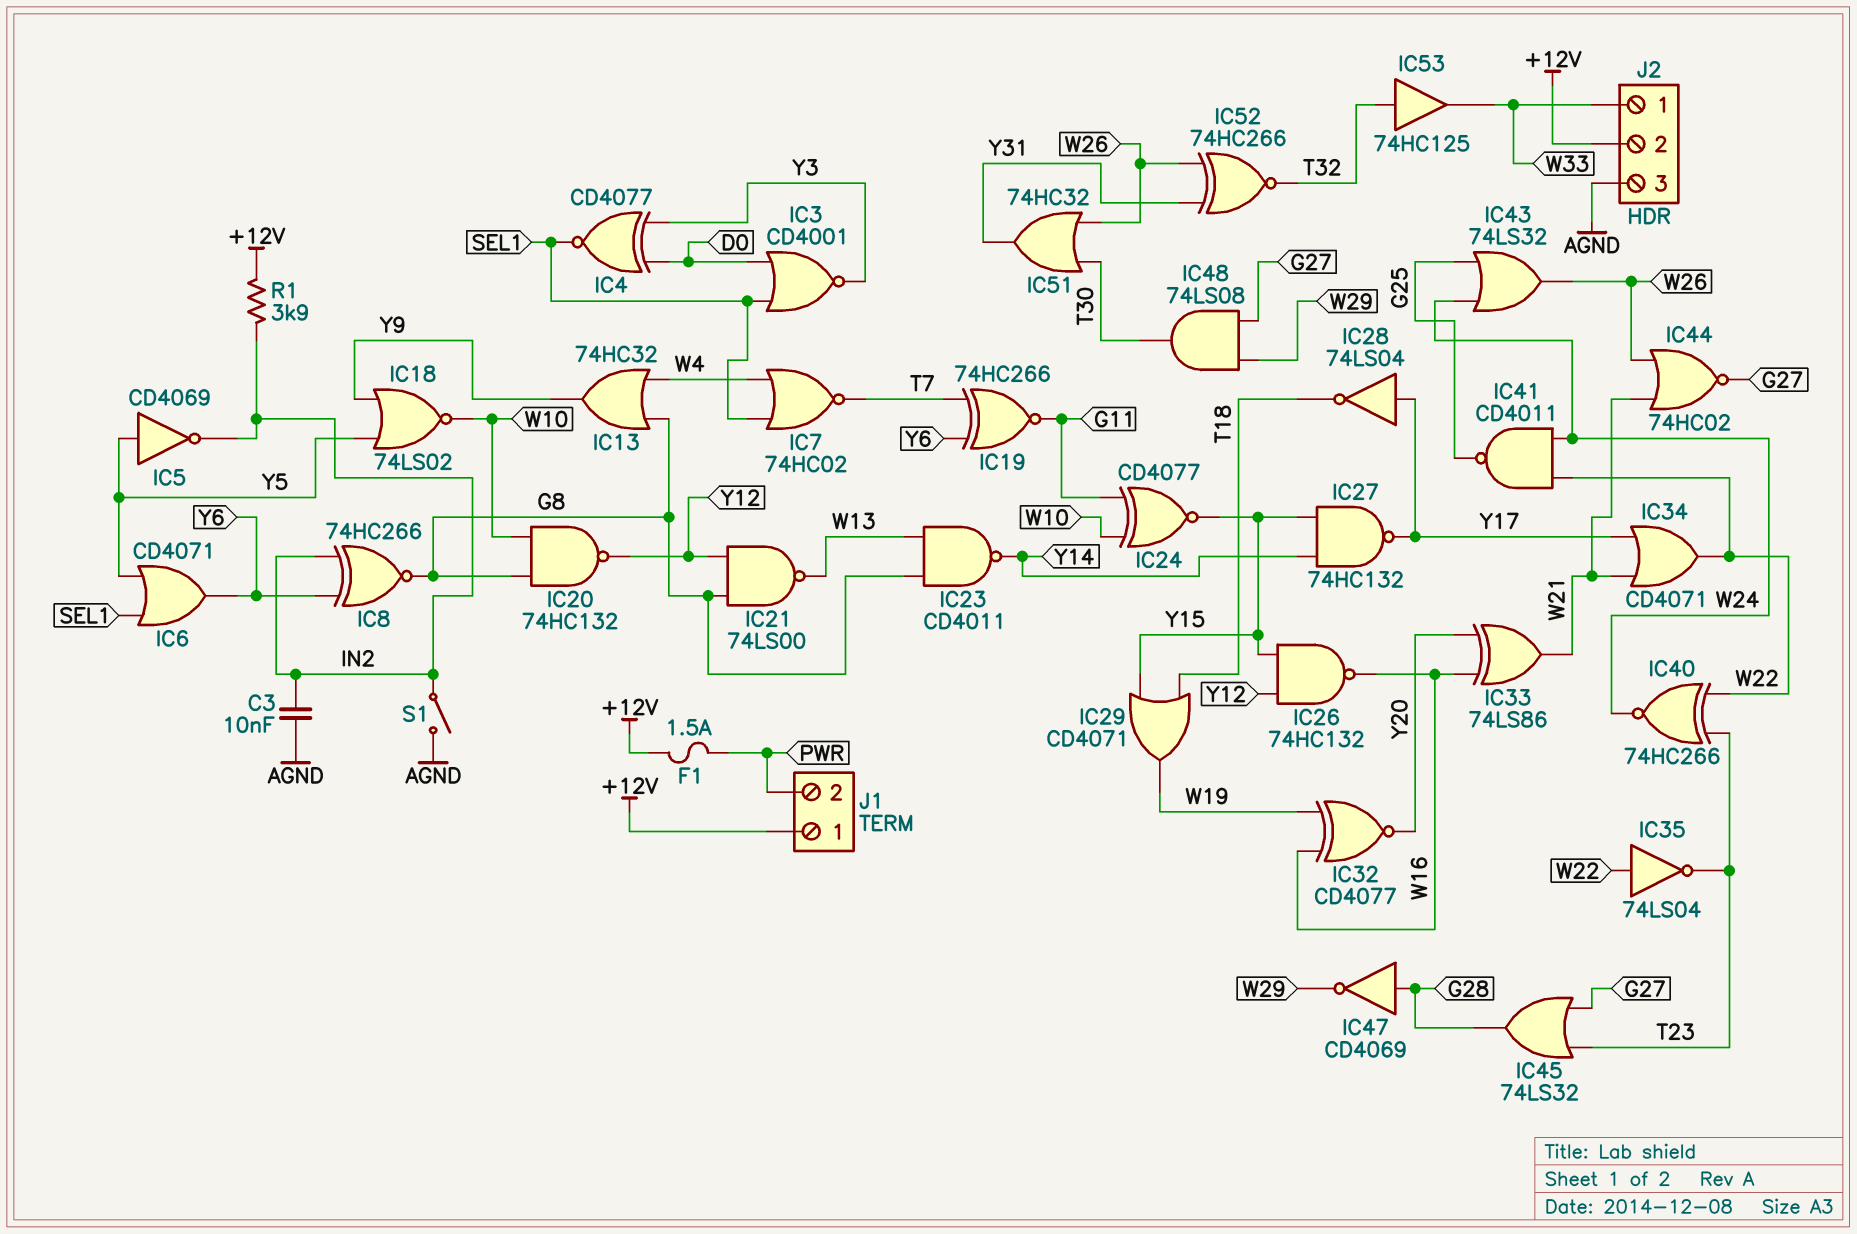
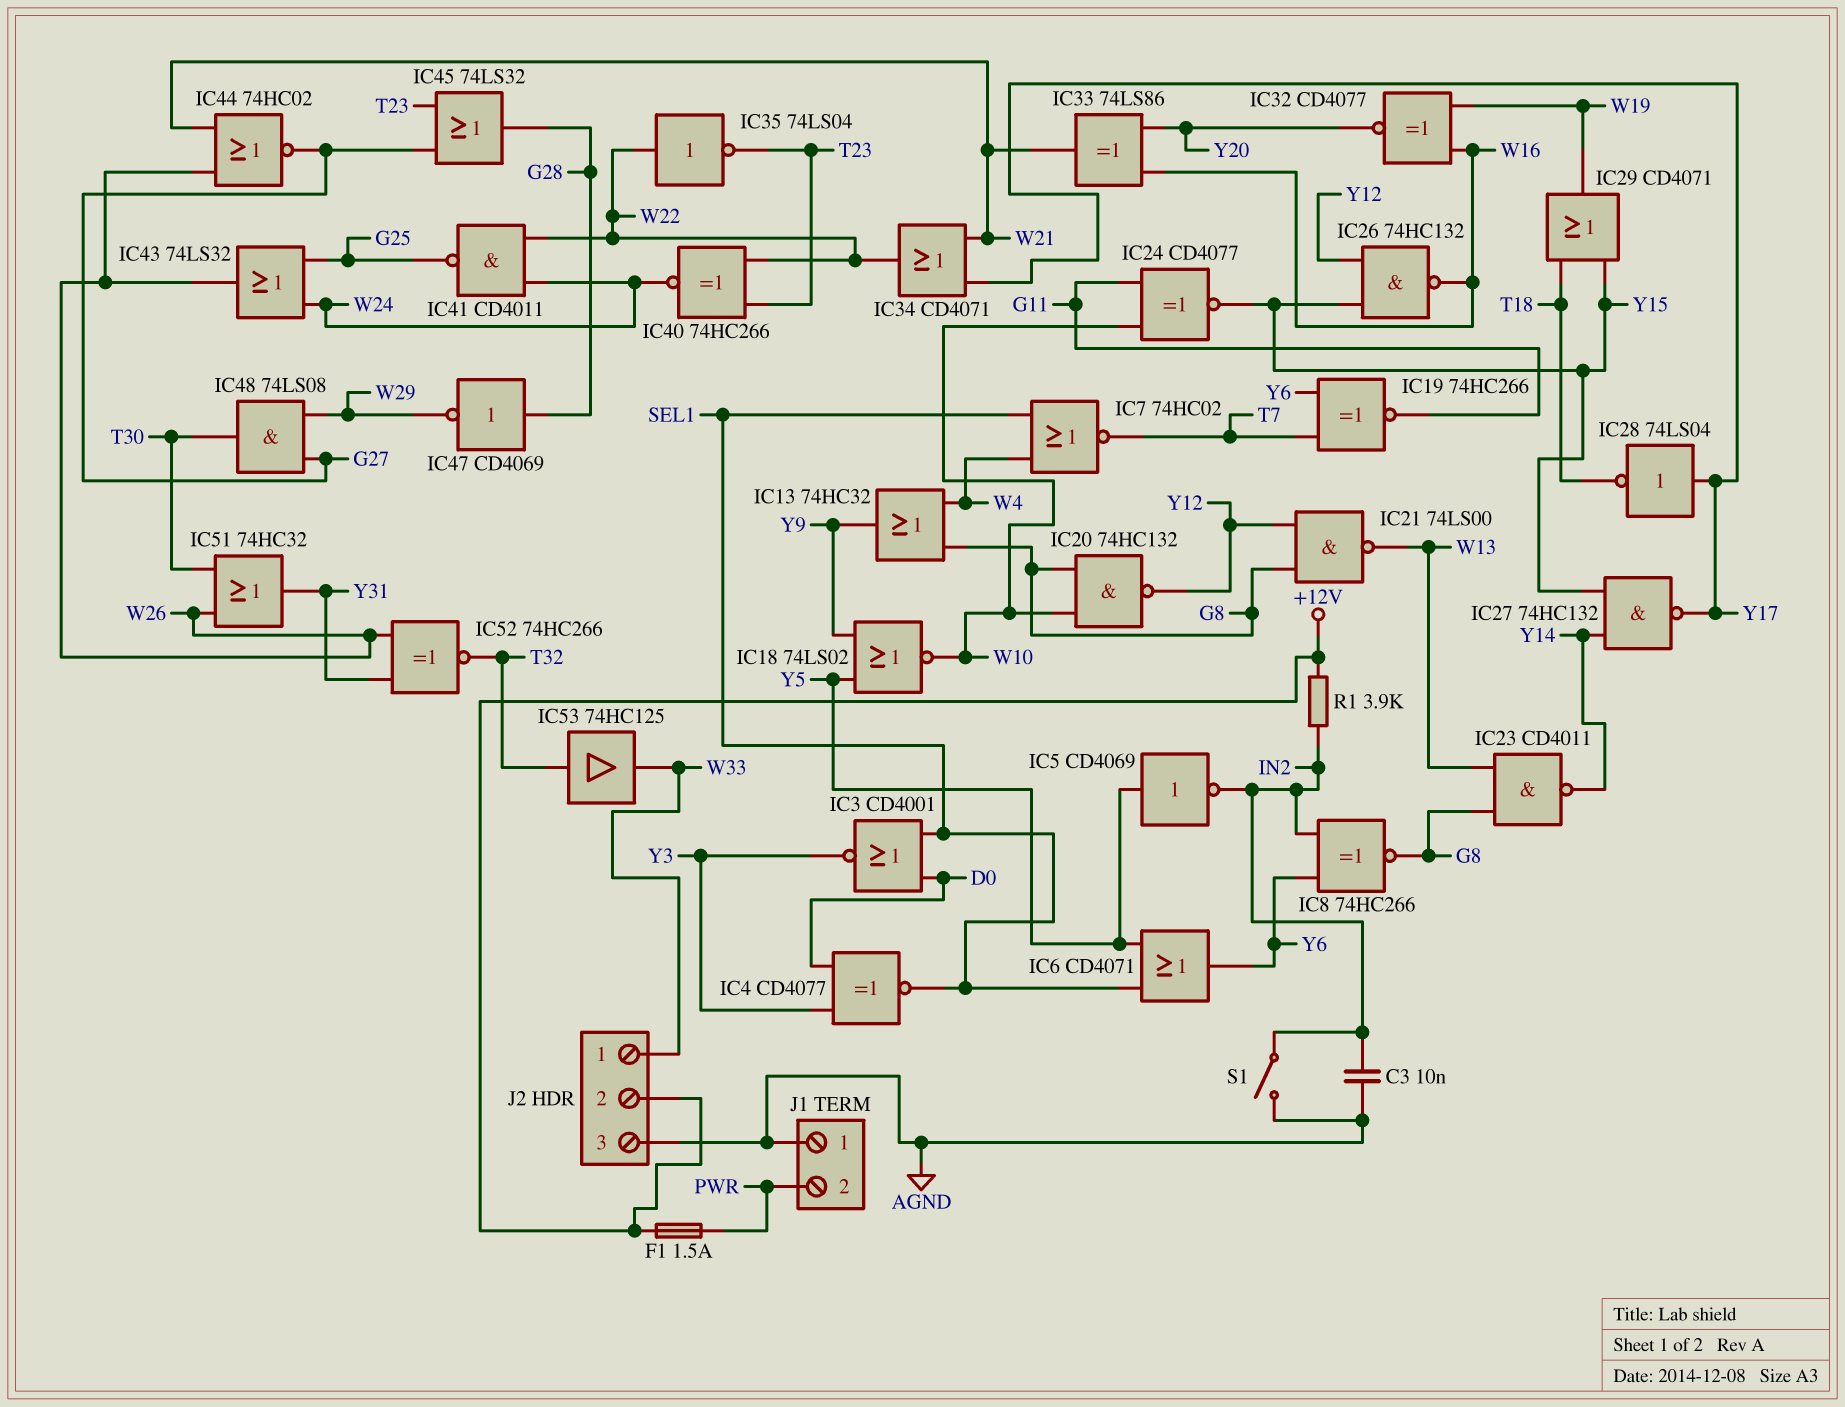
J1 pin 1: +12V -> AGND

